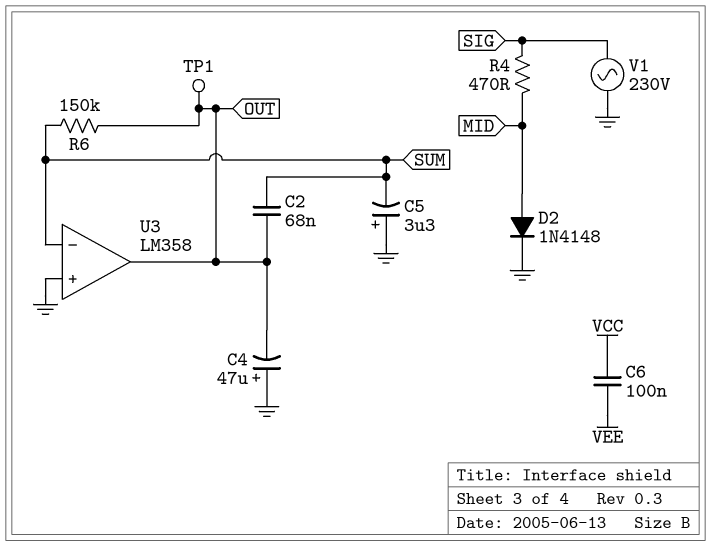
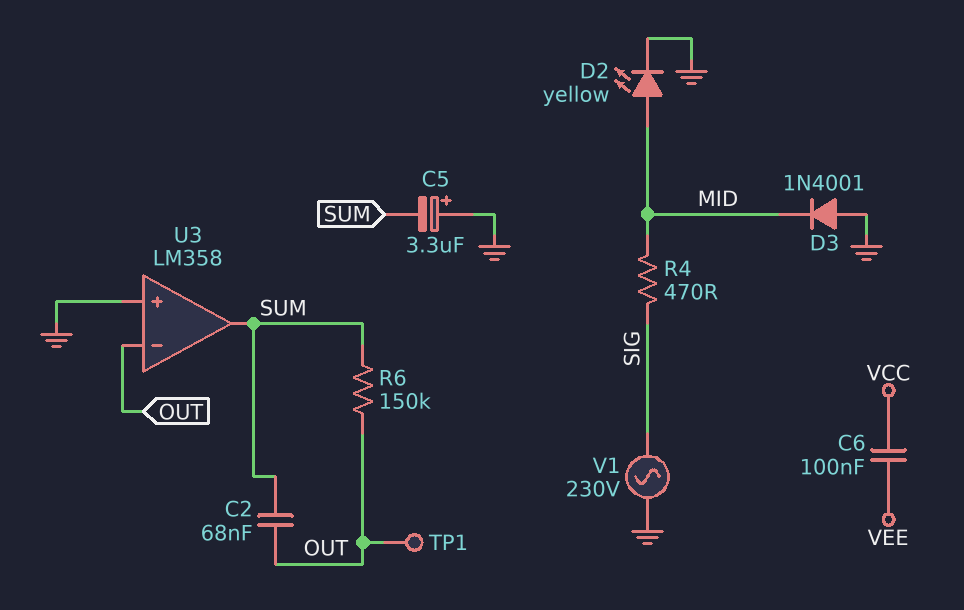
C4: 47uF (plus GND, minus OUT) -> none
D2: diode 1N4148 (A MID, K GND) -> LED yellow (A MID, K GND)
D3: none -> diode 1N4001 (A GND, K MID)
U3 pin in-: SUM -> OUT
U3 pin out: OUT -> SUM

